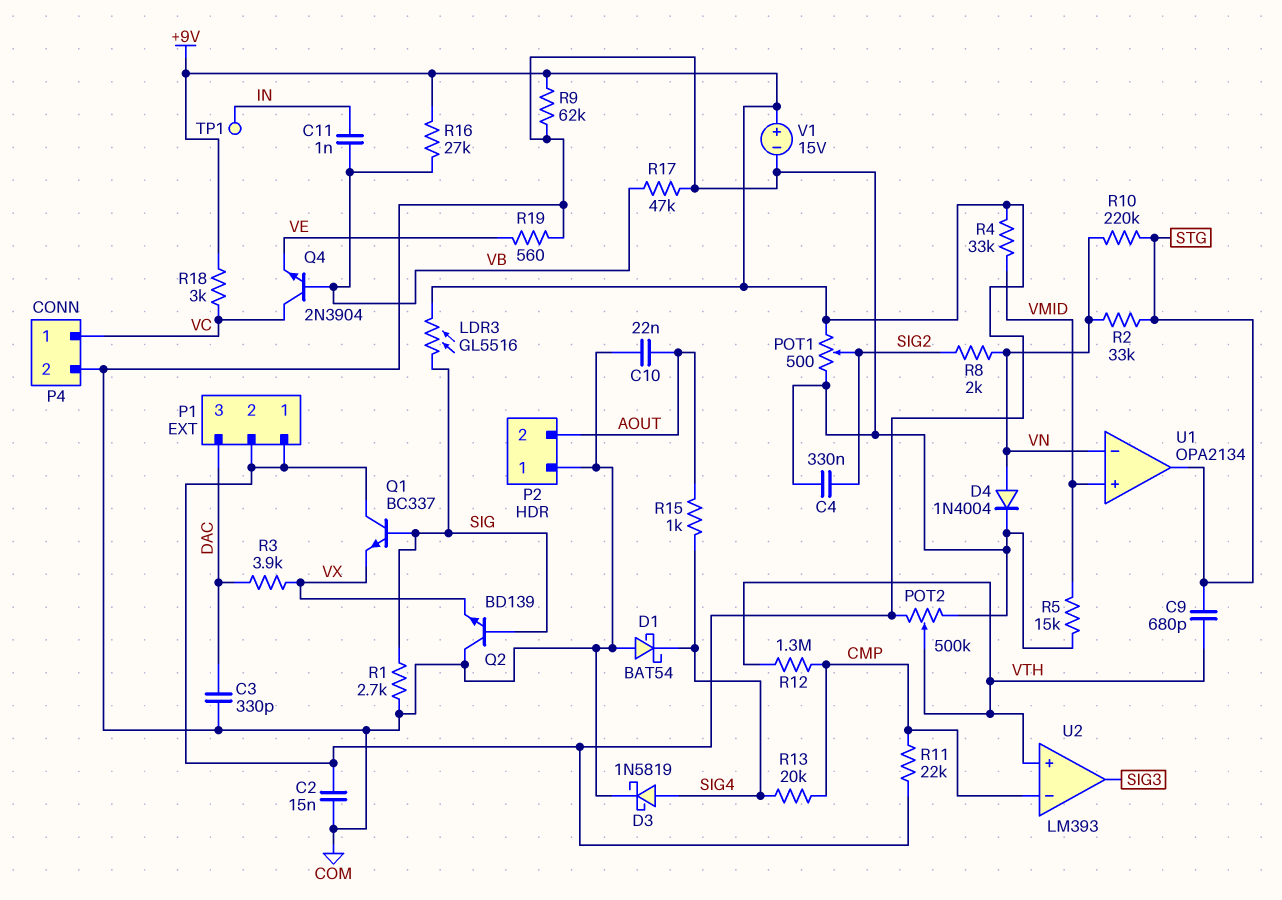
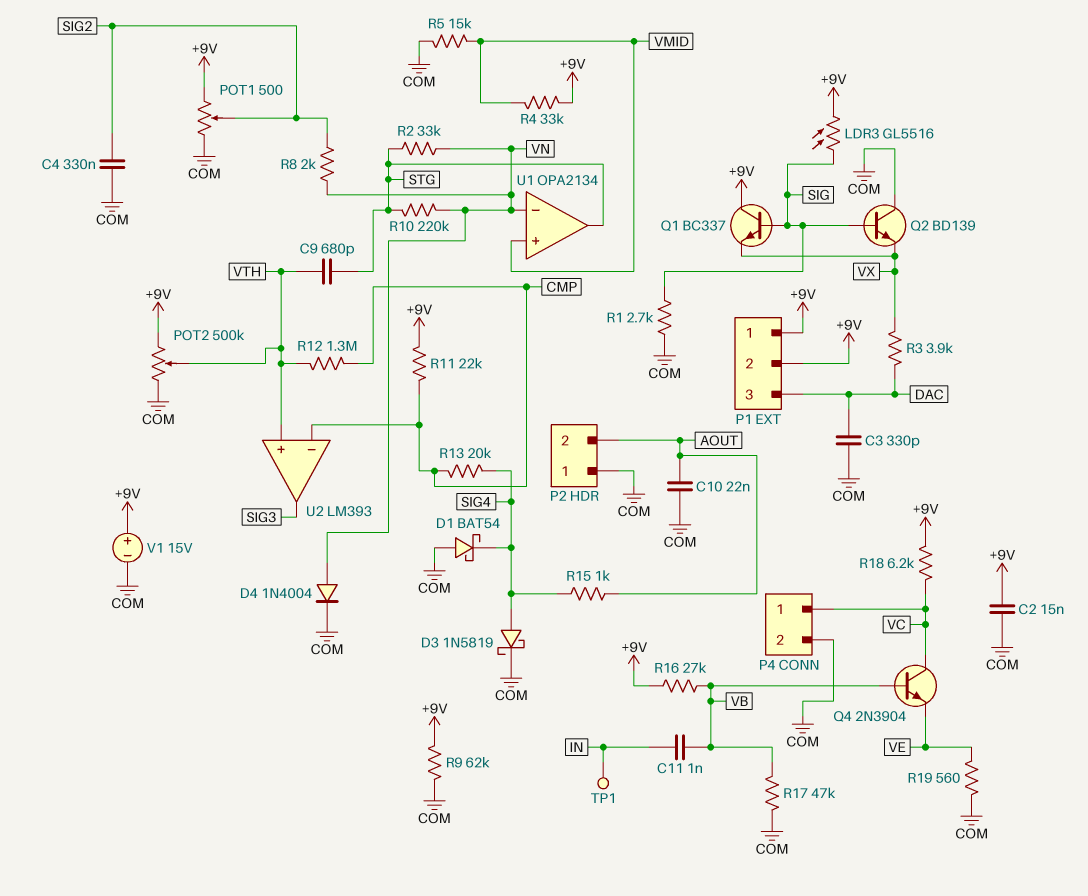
R18: 3k (+9V, VC) -> 6.2k (+9V, VC)

